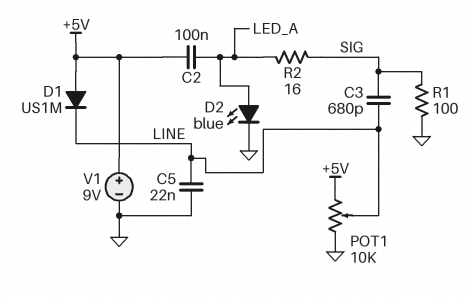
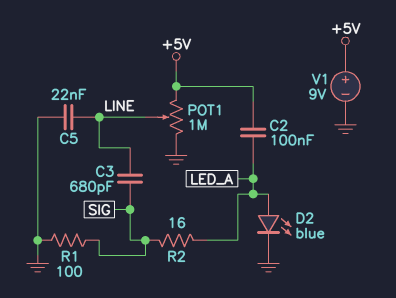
D1: diode US1M (A +5V, K LINE) -> none
POT1: 10k (+5V, GND, wiper LINE) -> 1M (+5V, GND, wiper LINE)

